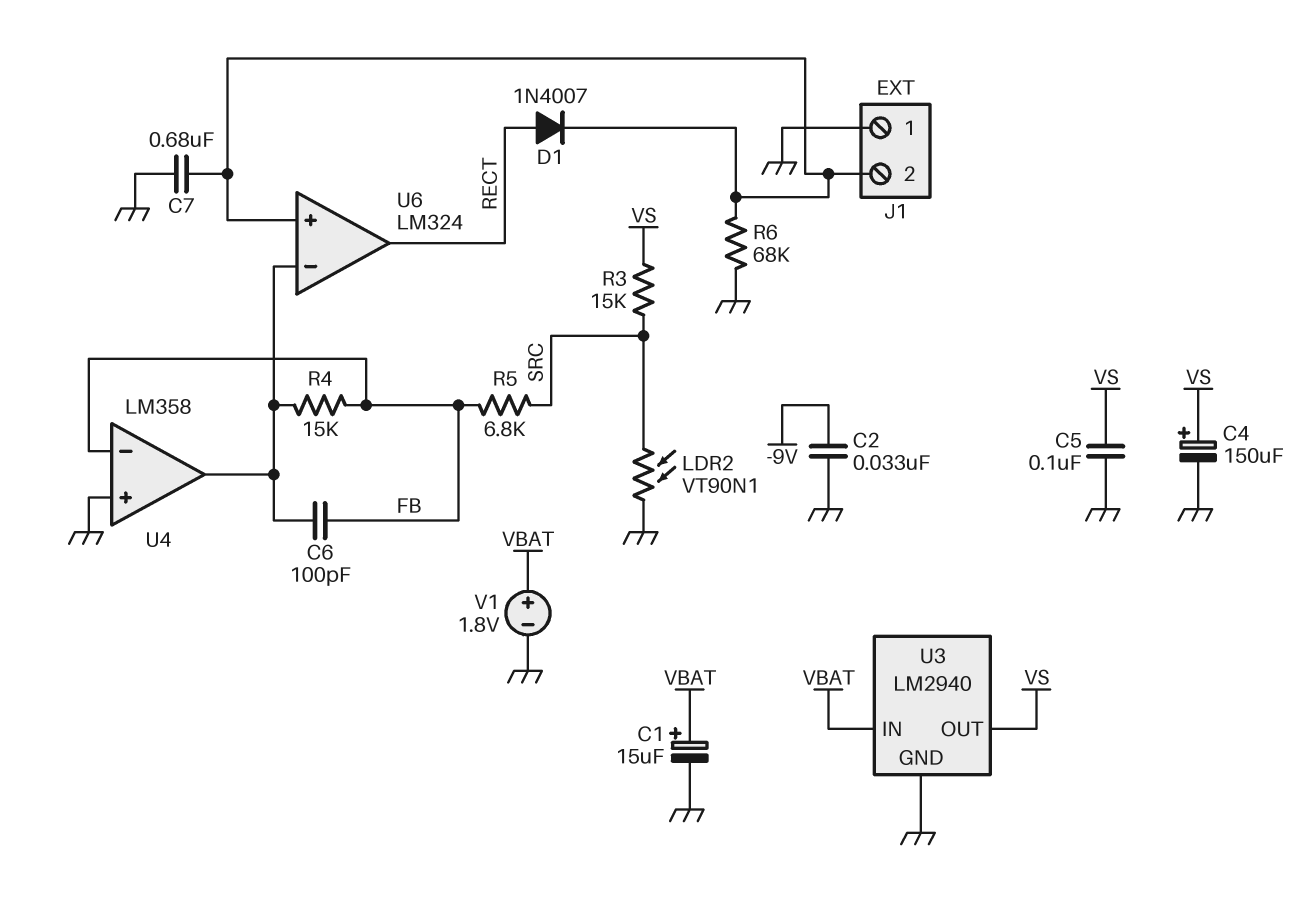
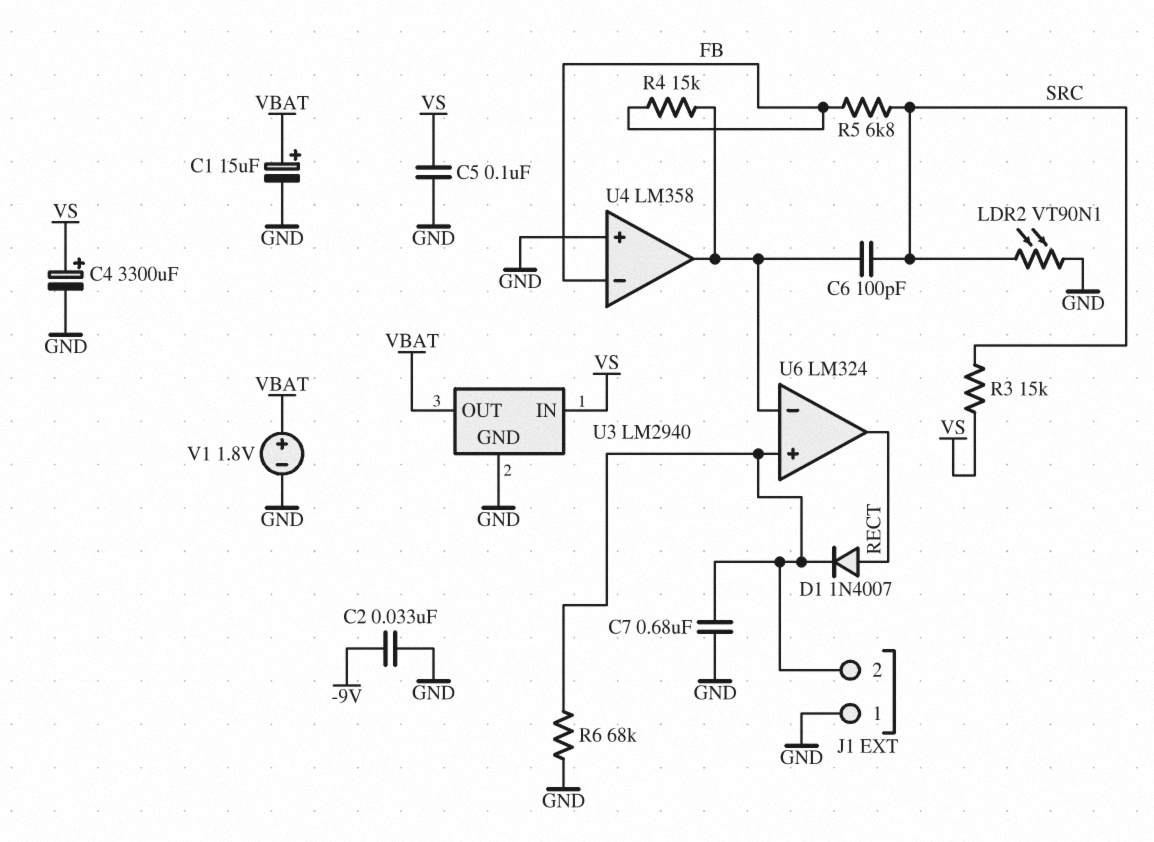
C4: 150uF (plus VS, minus GND) -> 3300uF (plus VS, minus GND)
C6: 100pF (FB, U4/out) -> 100pF (SRC, U4/out)
U3 pin IN: VBAT -> VS
U3 pin OUT: VS -> VBAT

